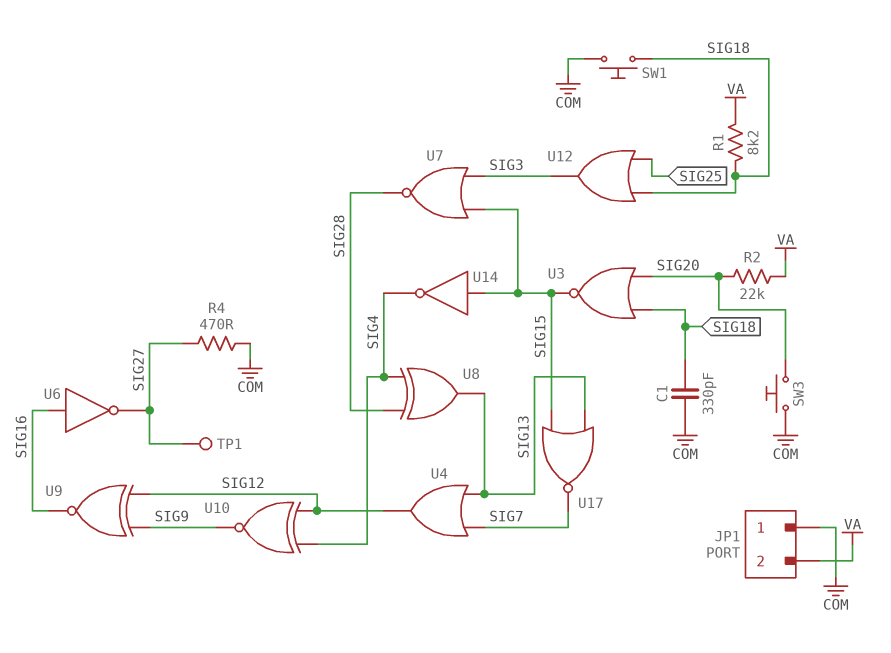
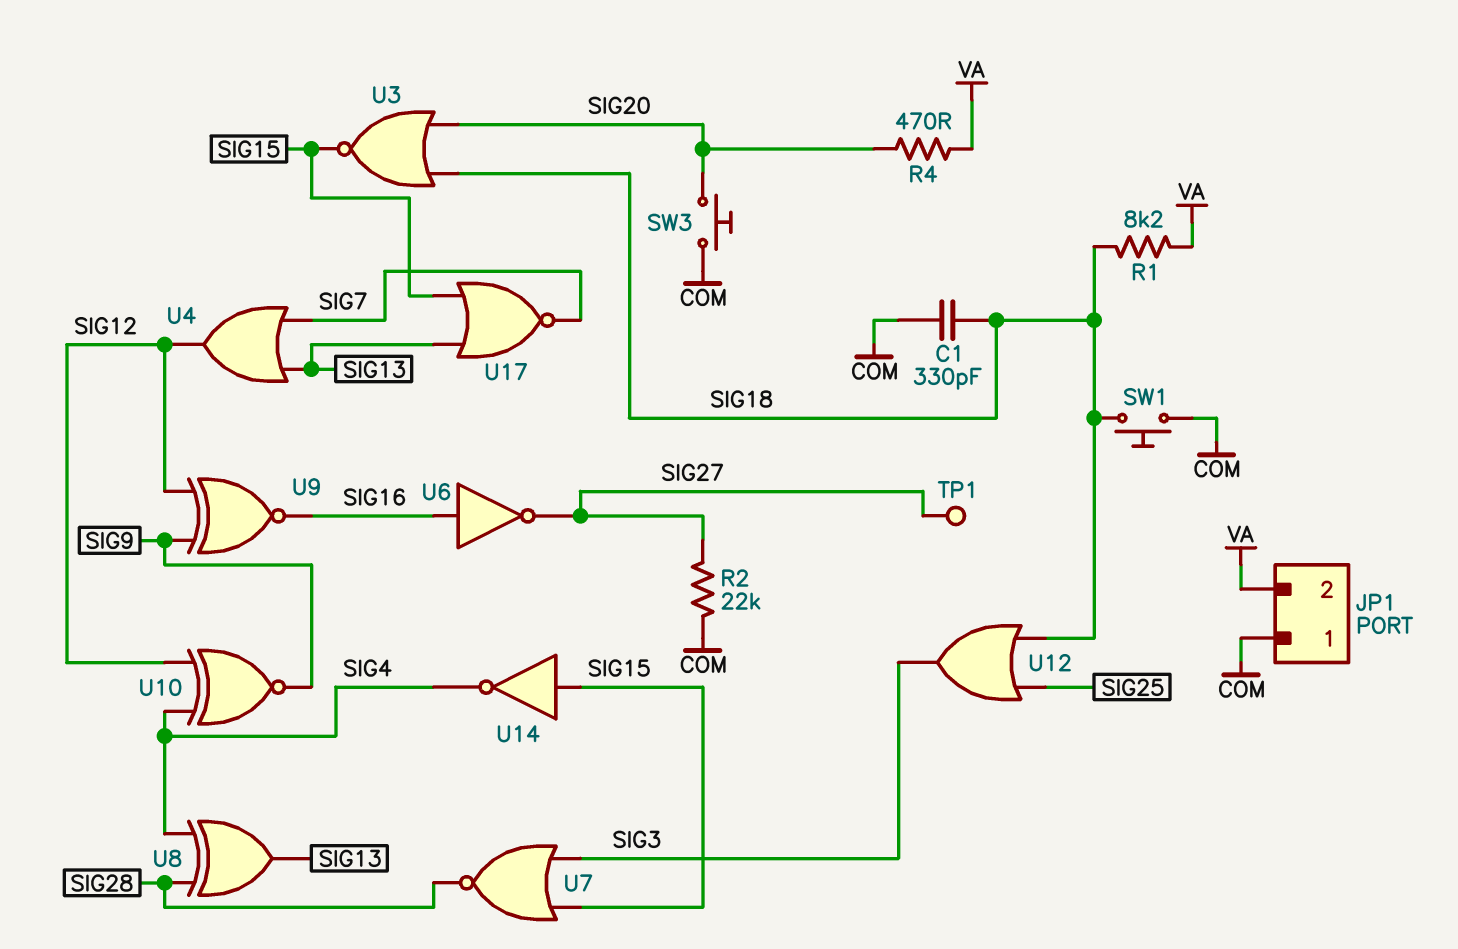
R2: 22k (SIG20, VA) -> 22k (COM, SIG27)
R4: 470 (COM, SIG27) -> 470 (SIG20, VA)

